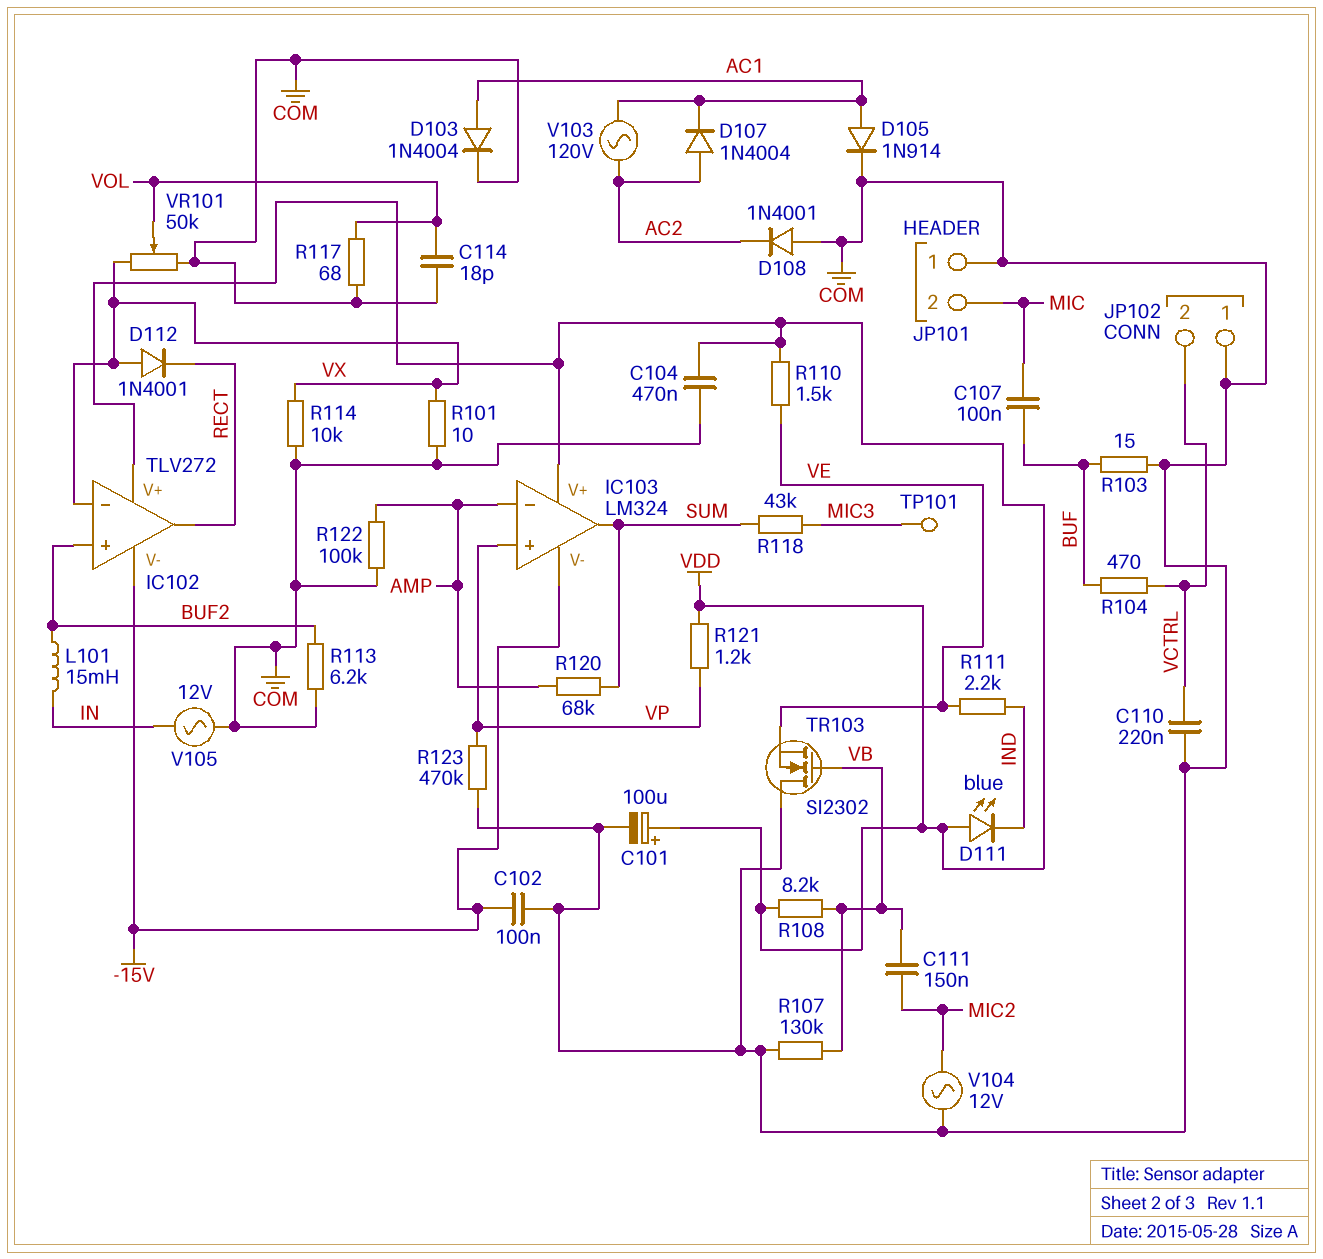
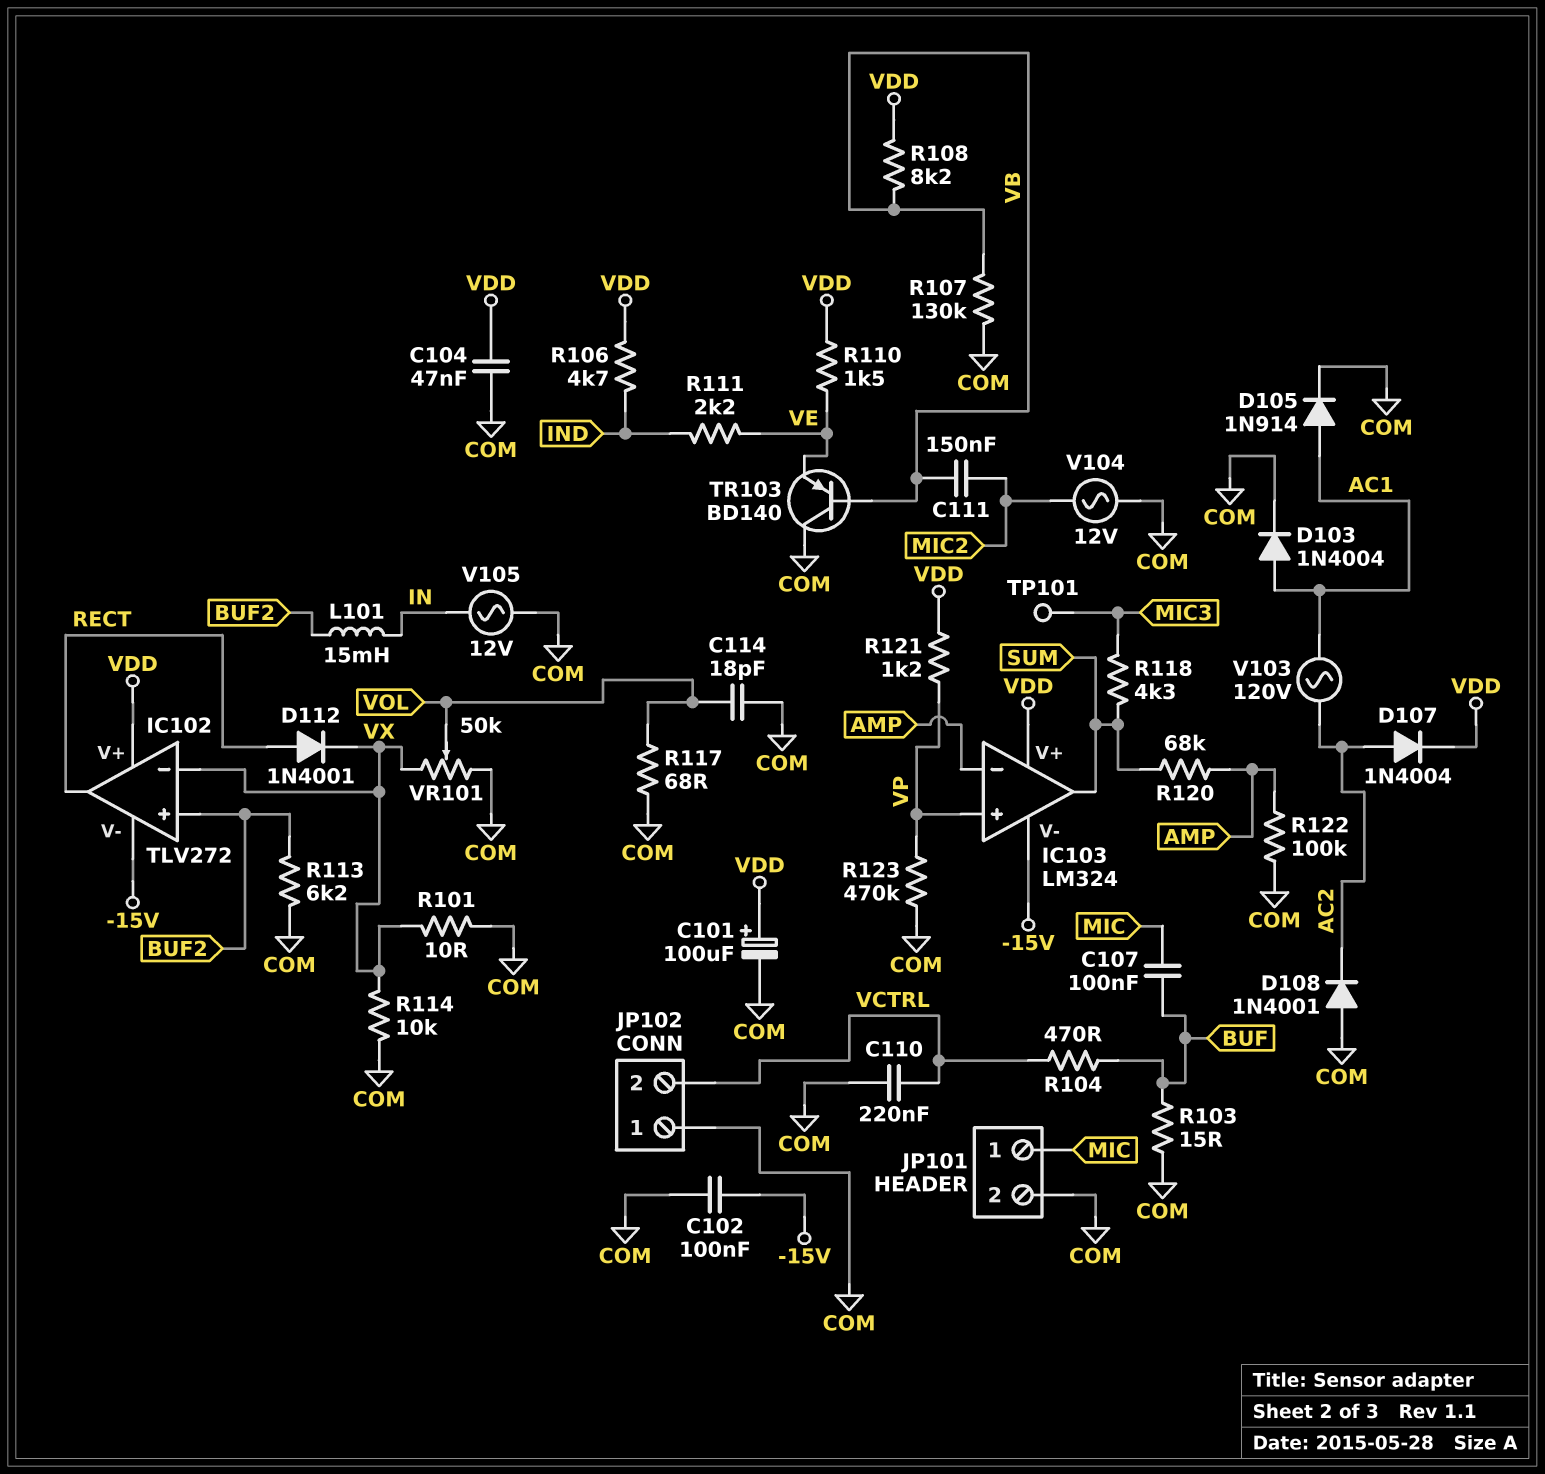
C104: 470nF (COM, VDD) -> 47nF (COM, VDD)
D107: diode 1N4004 (A AC2, K AC1) -> diode 1N4004 (A AC2, K VDD)
D111: LED blue (A VDD, K IND) -> none
D112: diode 1N4001 (A VX, K RECT) -> diode 1N4001 (A RECT, K VX)
JP101 pin 1: COM -> MIC
JP101 pin 2: MIC -> COM
R106: none -> 4.7k (IND, VDD)
R118: 43k (MIC3, SUM) -> 4.3k (MIC3, SUM)
TR103: NMOS SI2302 (G VB, D COM, S VE) -> PNP BD140 (B VB, C COM, E VE)

